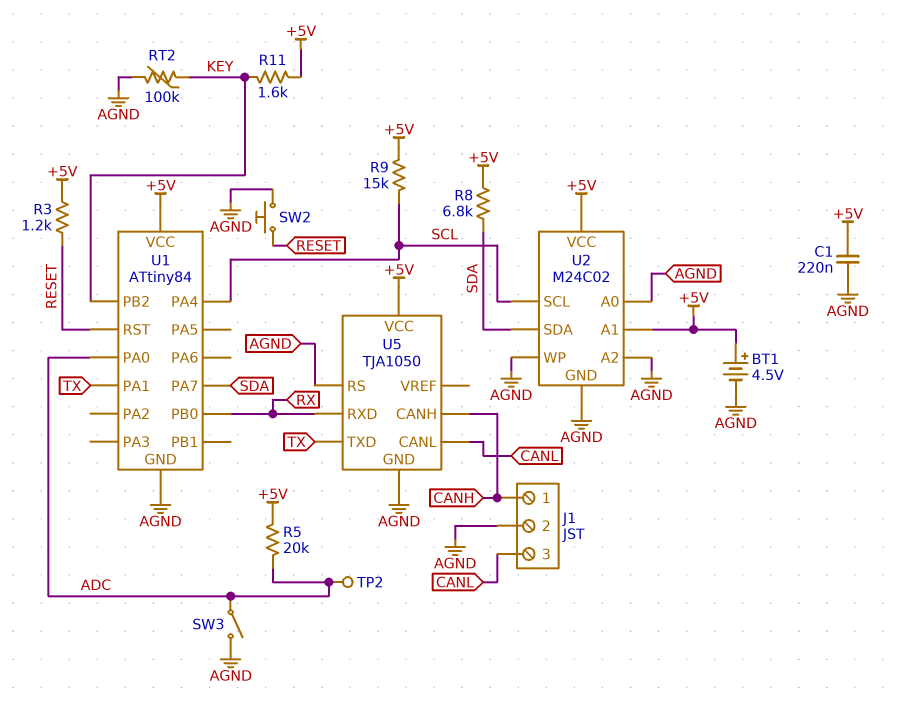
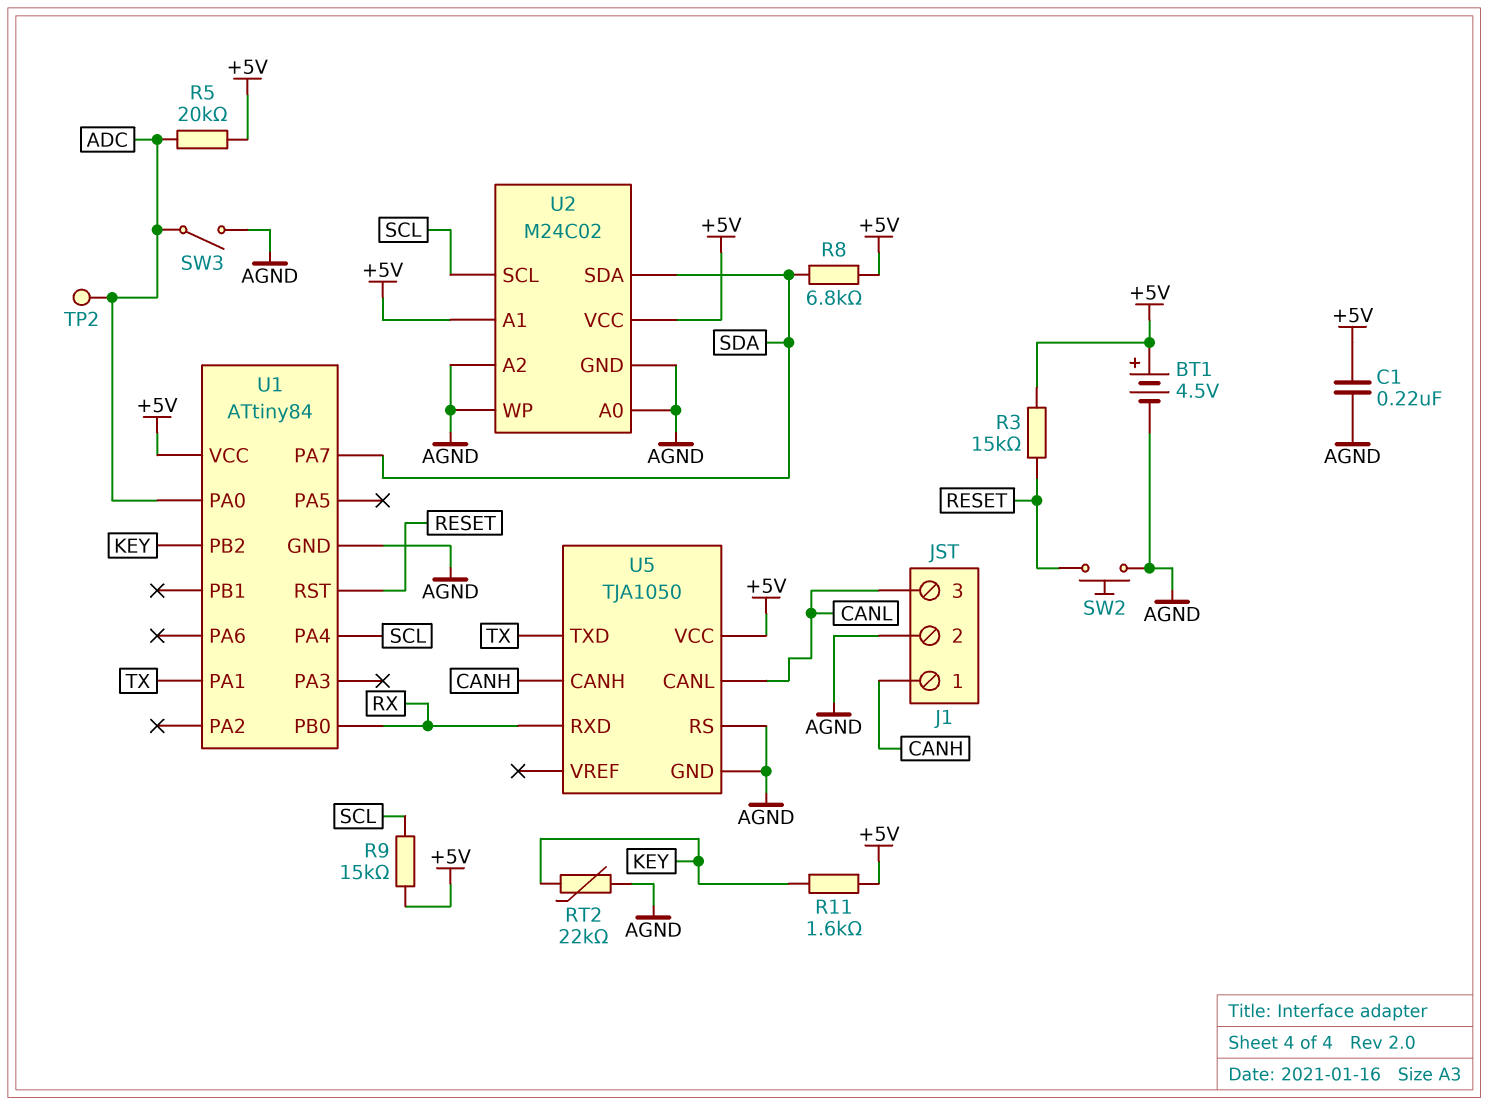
R3: 1.2k (+5V, RESET) -> 15k (+5V, RESET)
RT2: 100k (AGND, KEY) -> 22k (AGND, KEY)

